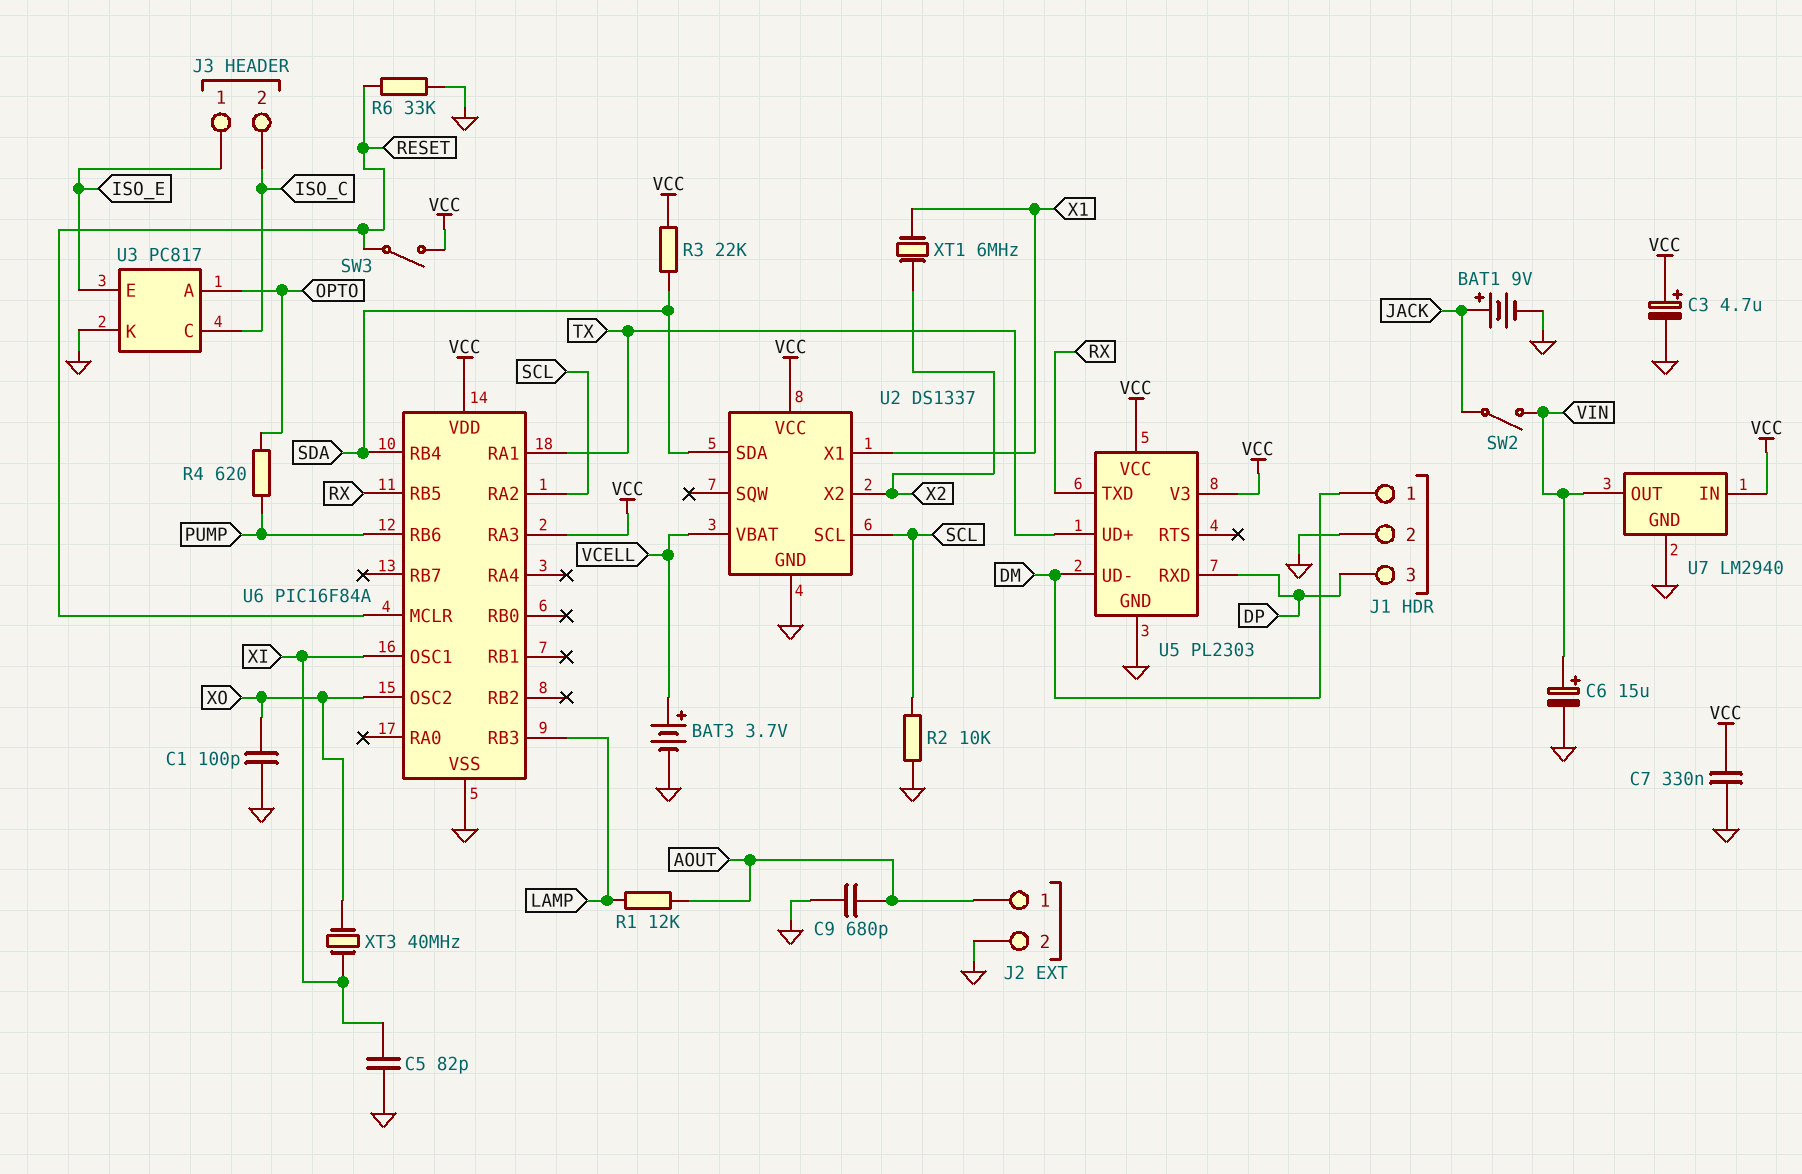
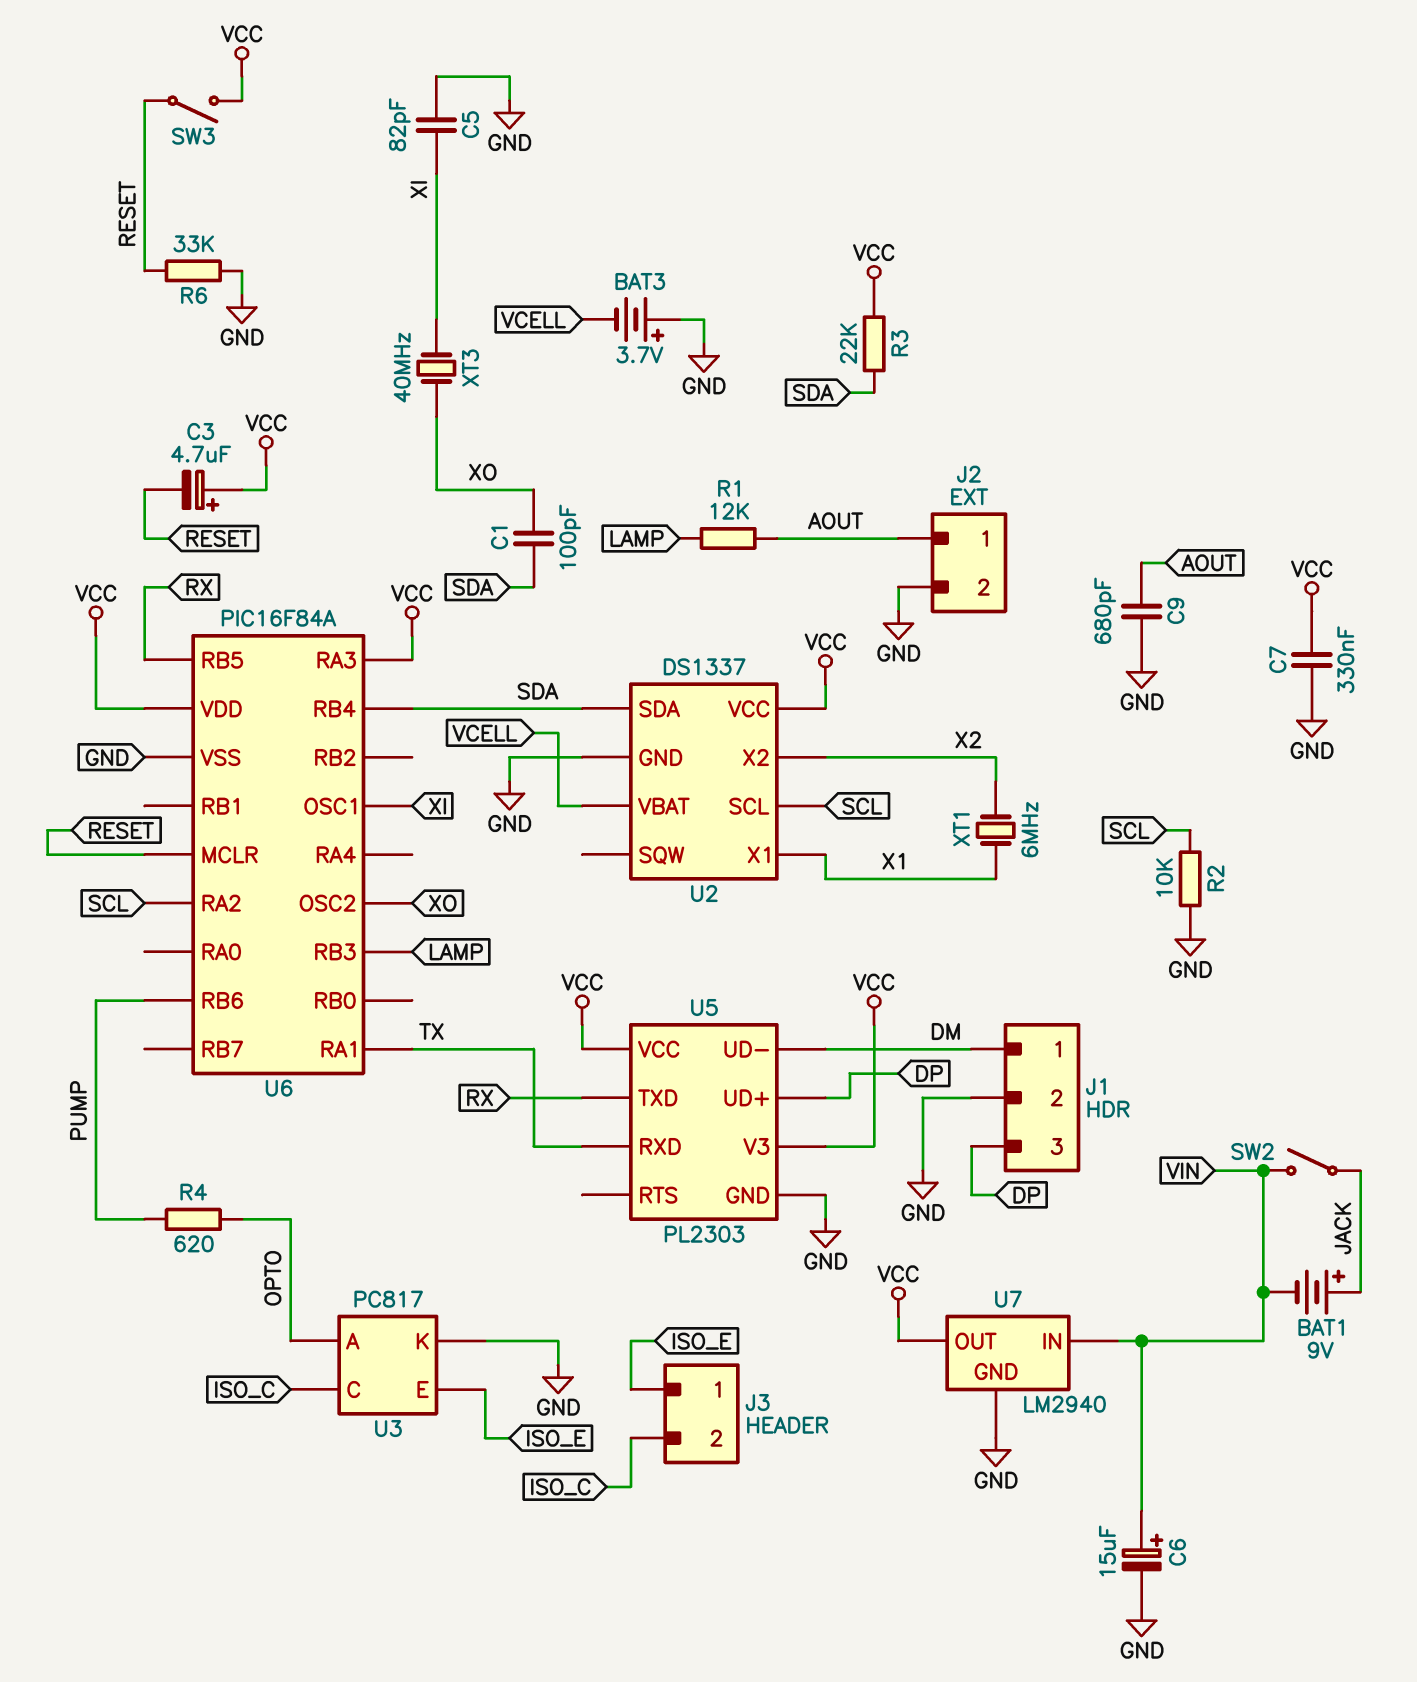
BAT1: 9V (plus JACK, minus GND) -> 9V (plus JACK, minus VIN)
BAT3: 3.7V (plus VCELL, minus GND) -> 3.7V (plus GND, minus VCELL)
C1: 100pF (GND, XO) -> 100pF (SDA, XO)
C3: 4.7uF (plus VCC, minus GND) -> 4.7uF (plus VCC, minus RESET)
U5 pin RXD: DP -> TX
U5 pin UD+: TX -> DP
U7 pin IN: VCC -> VIN
U7 pin OUT: VIN -> VCC

